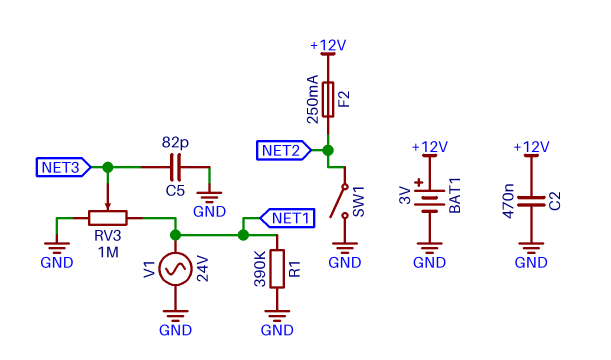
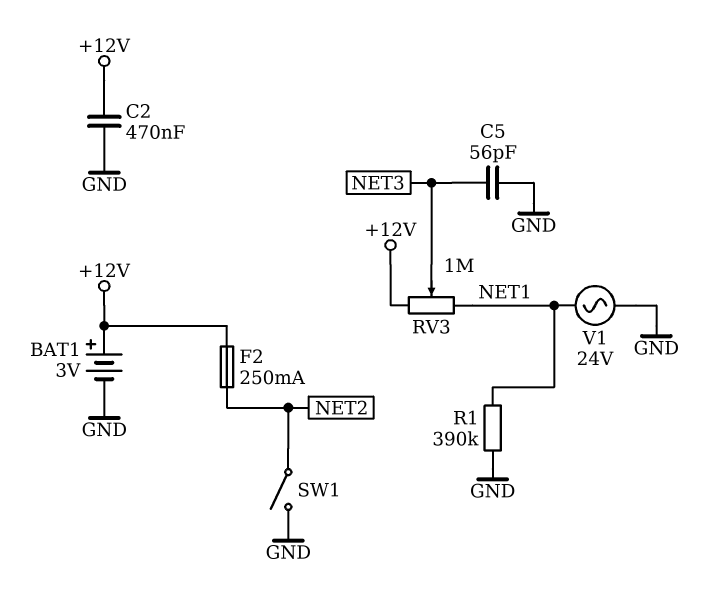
C5: 82pF (GND, NET3) -> 56pF (GND, NET3)
RV3: 1M (GND, NET1, wiper NET3) -> 1M (+12V, NET1, wiper NET3)

